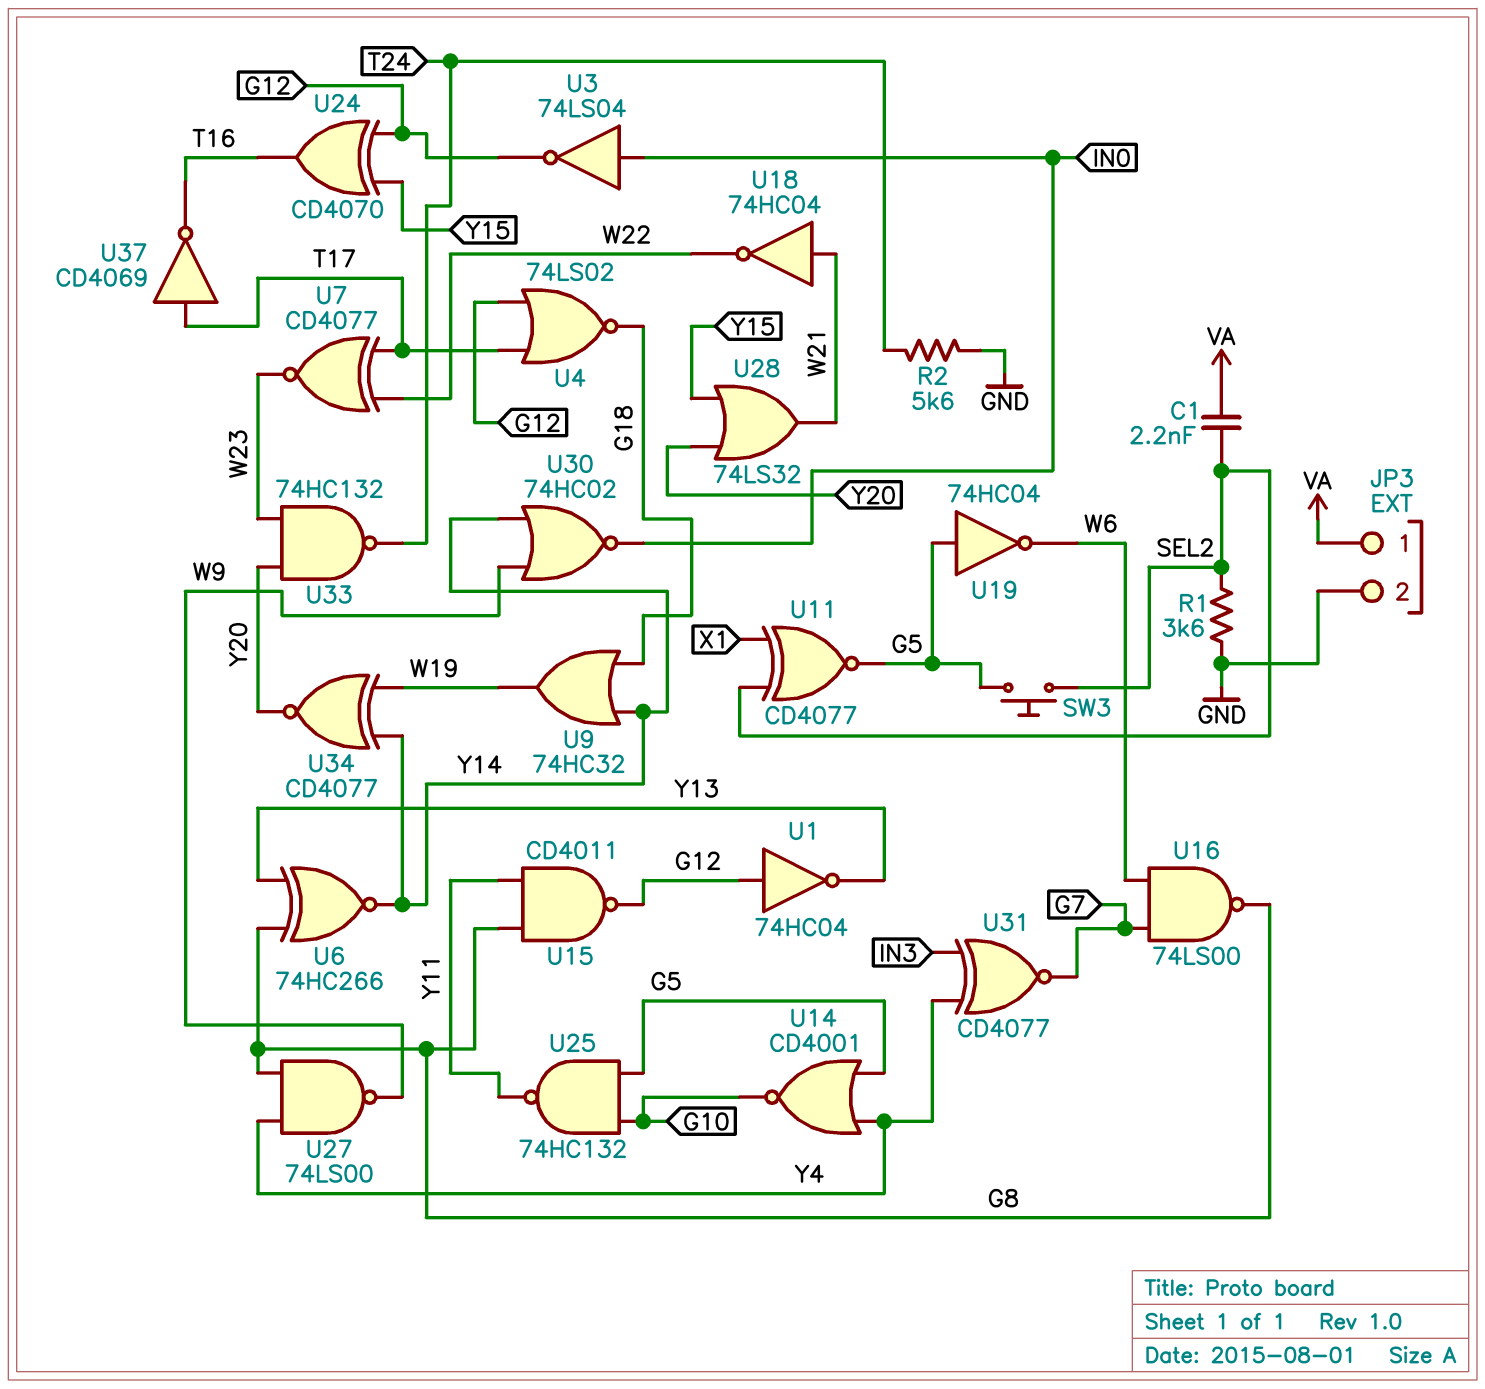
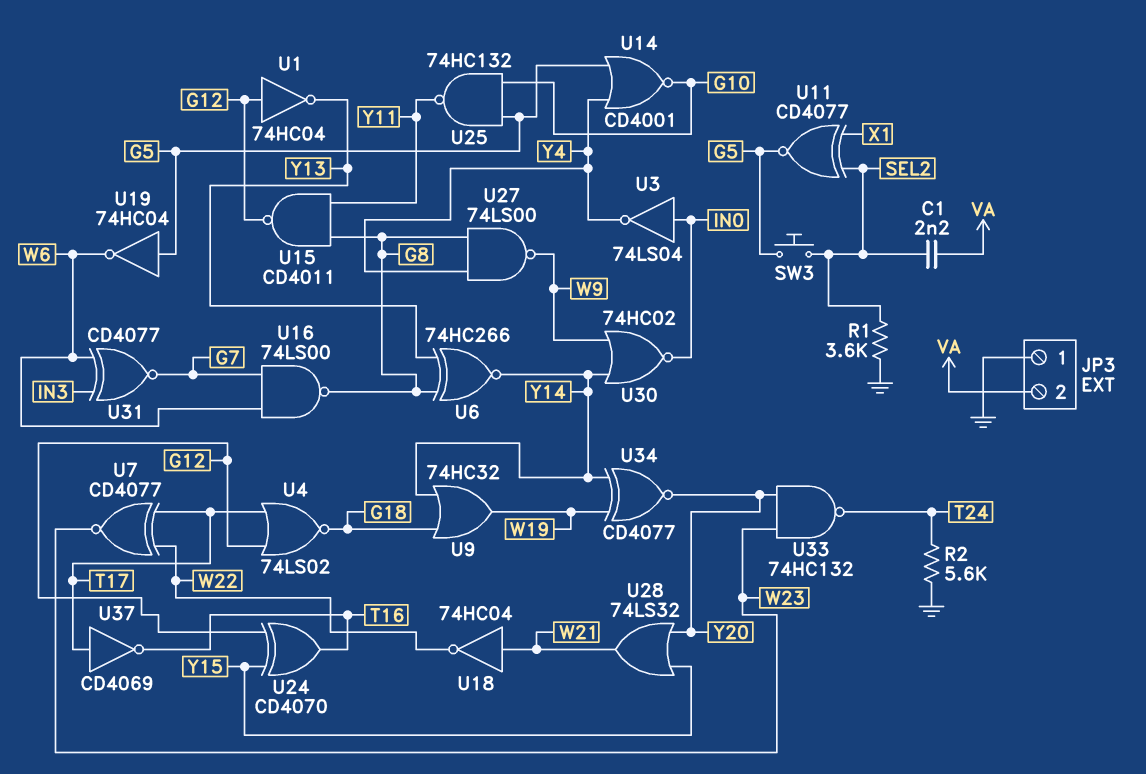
JP3 pin 1: VA -> GND
JP3 pin 2: GND -> VA
U3: NOT 74LS04 (in IN0, out G12) -> NOT 74LS04 (in IN0, out Y4)
U31: XNOR CD4077 (in IN3, in Y4, out G7) -> XNOR CD4077 (in IN3, in W6, out G7)

